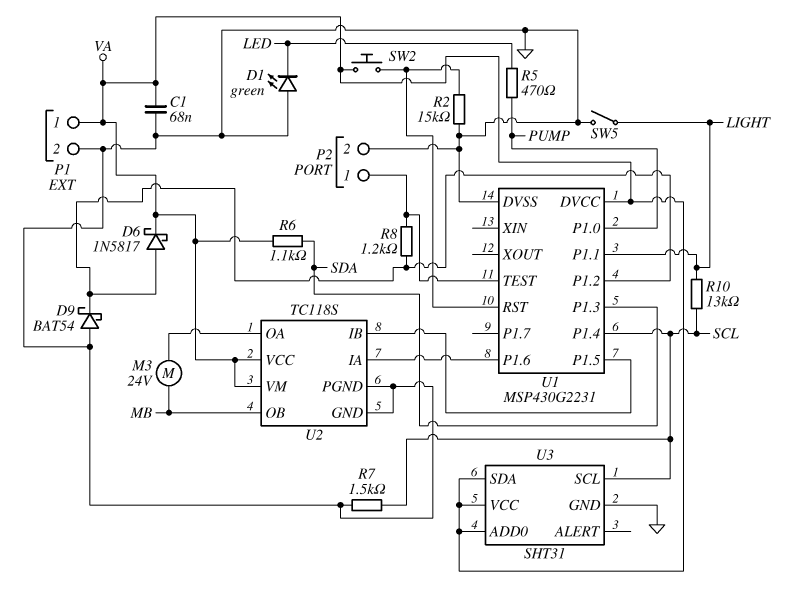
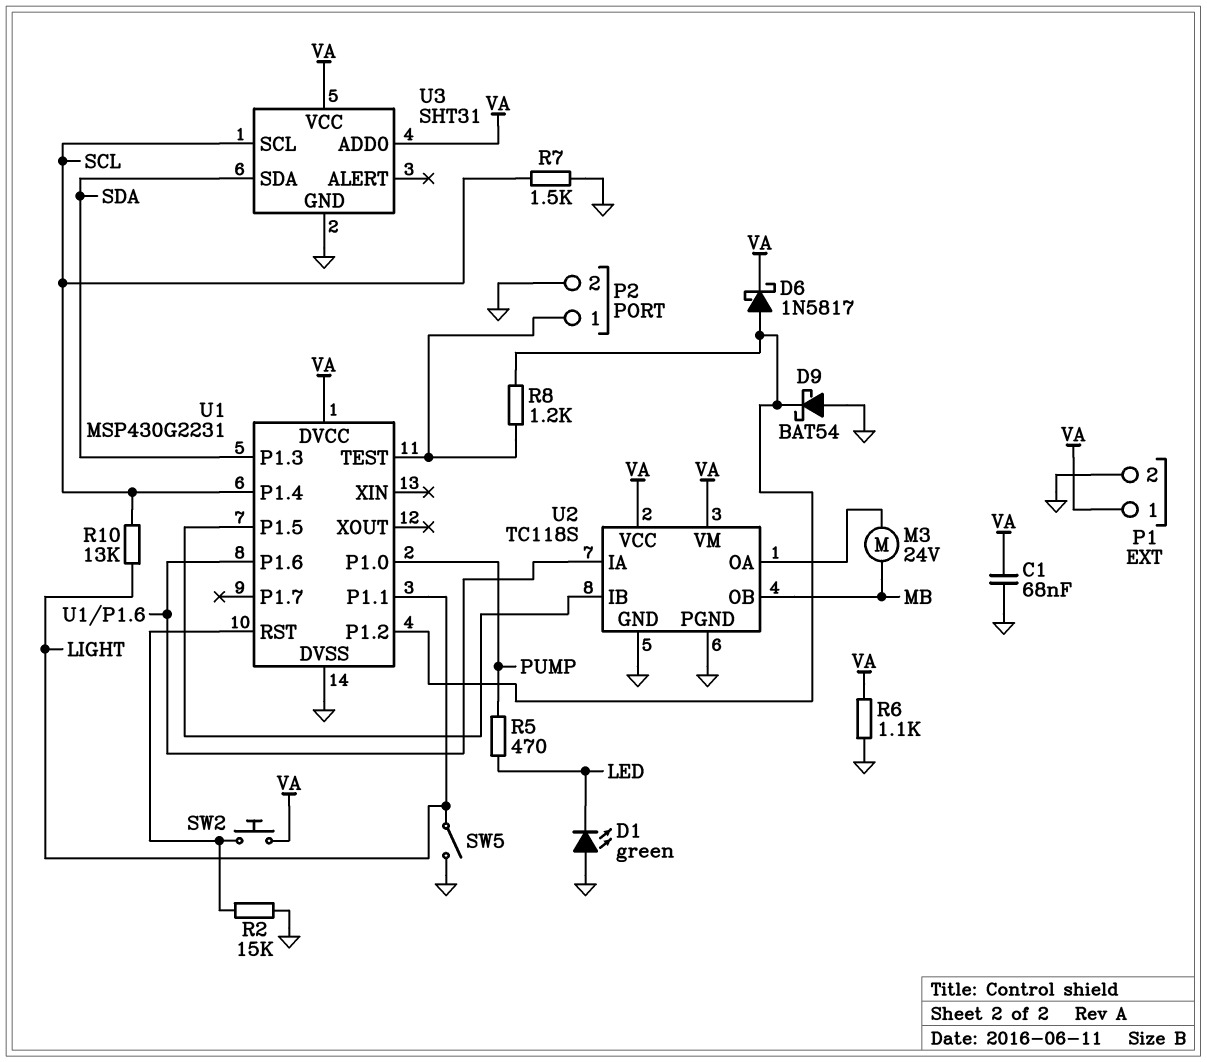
R6: 1.1k (SDA, VA) -> 1.1k (GND, VA)
U3 pin SDA: VA -> SDA

